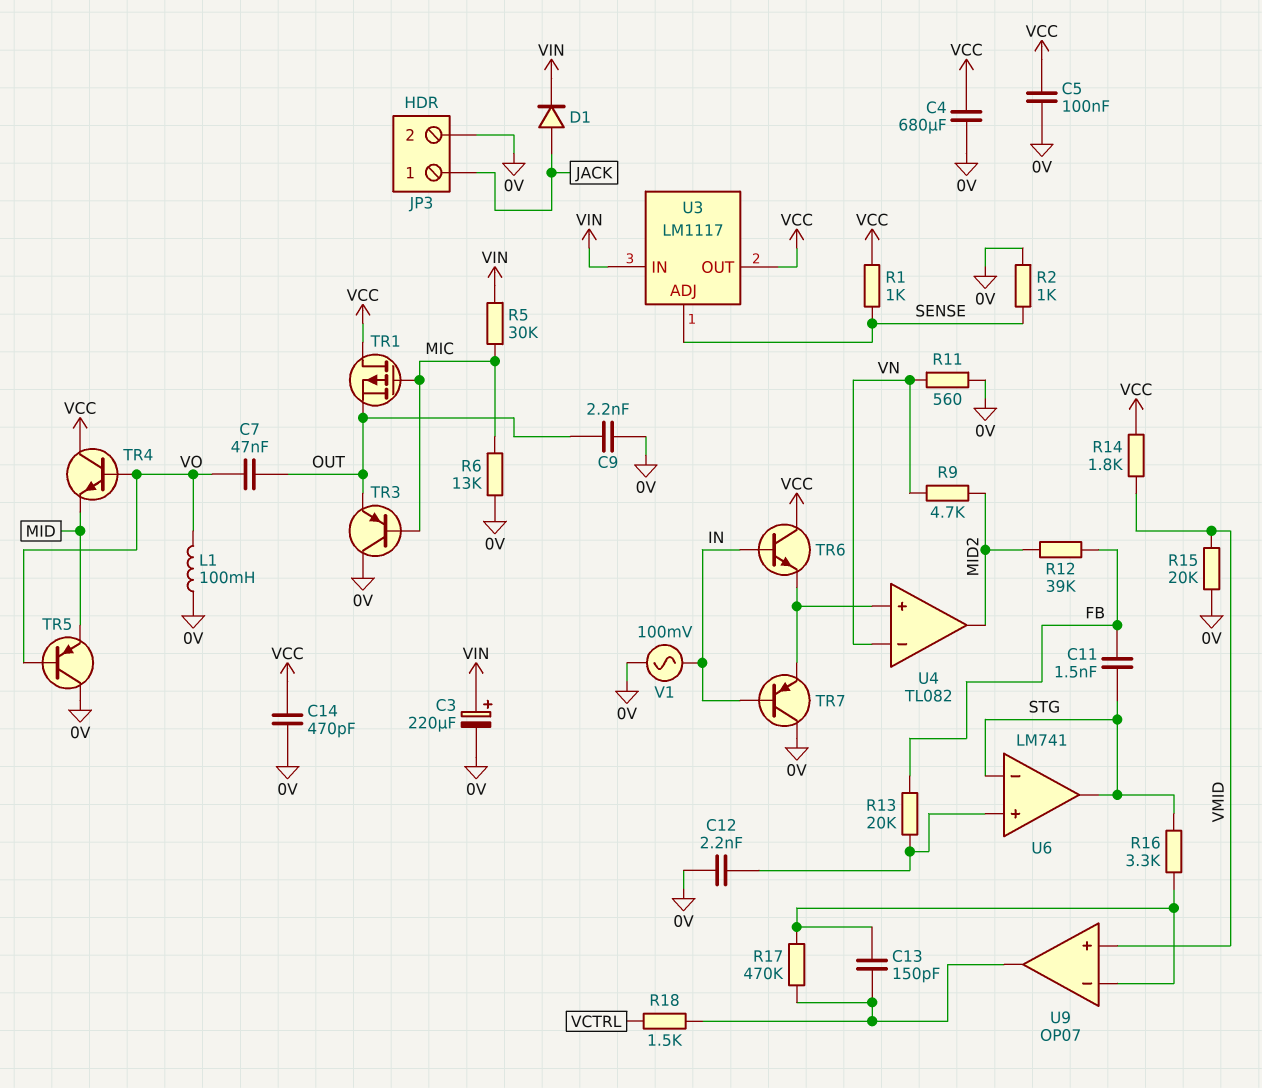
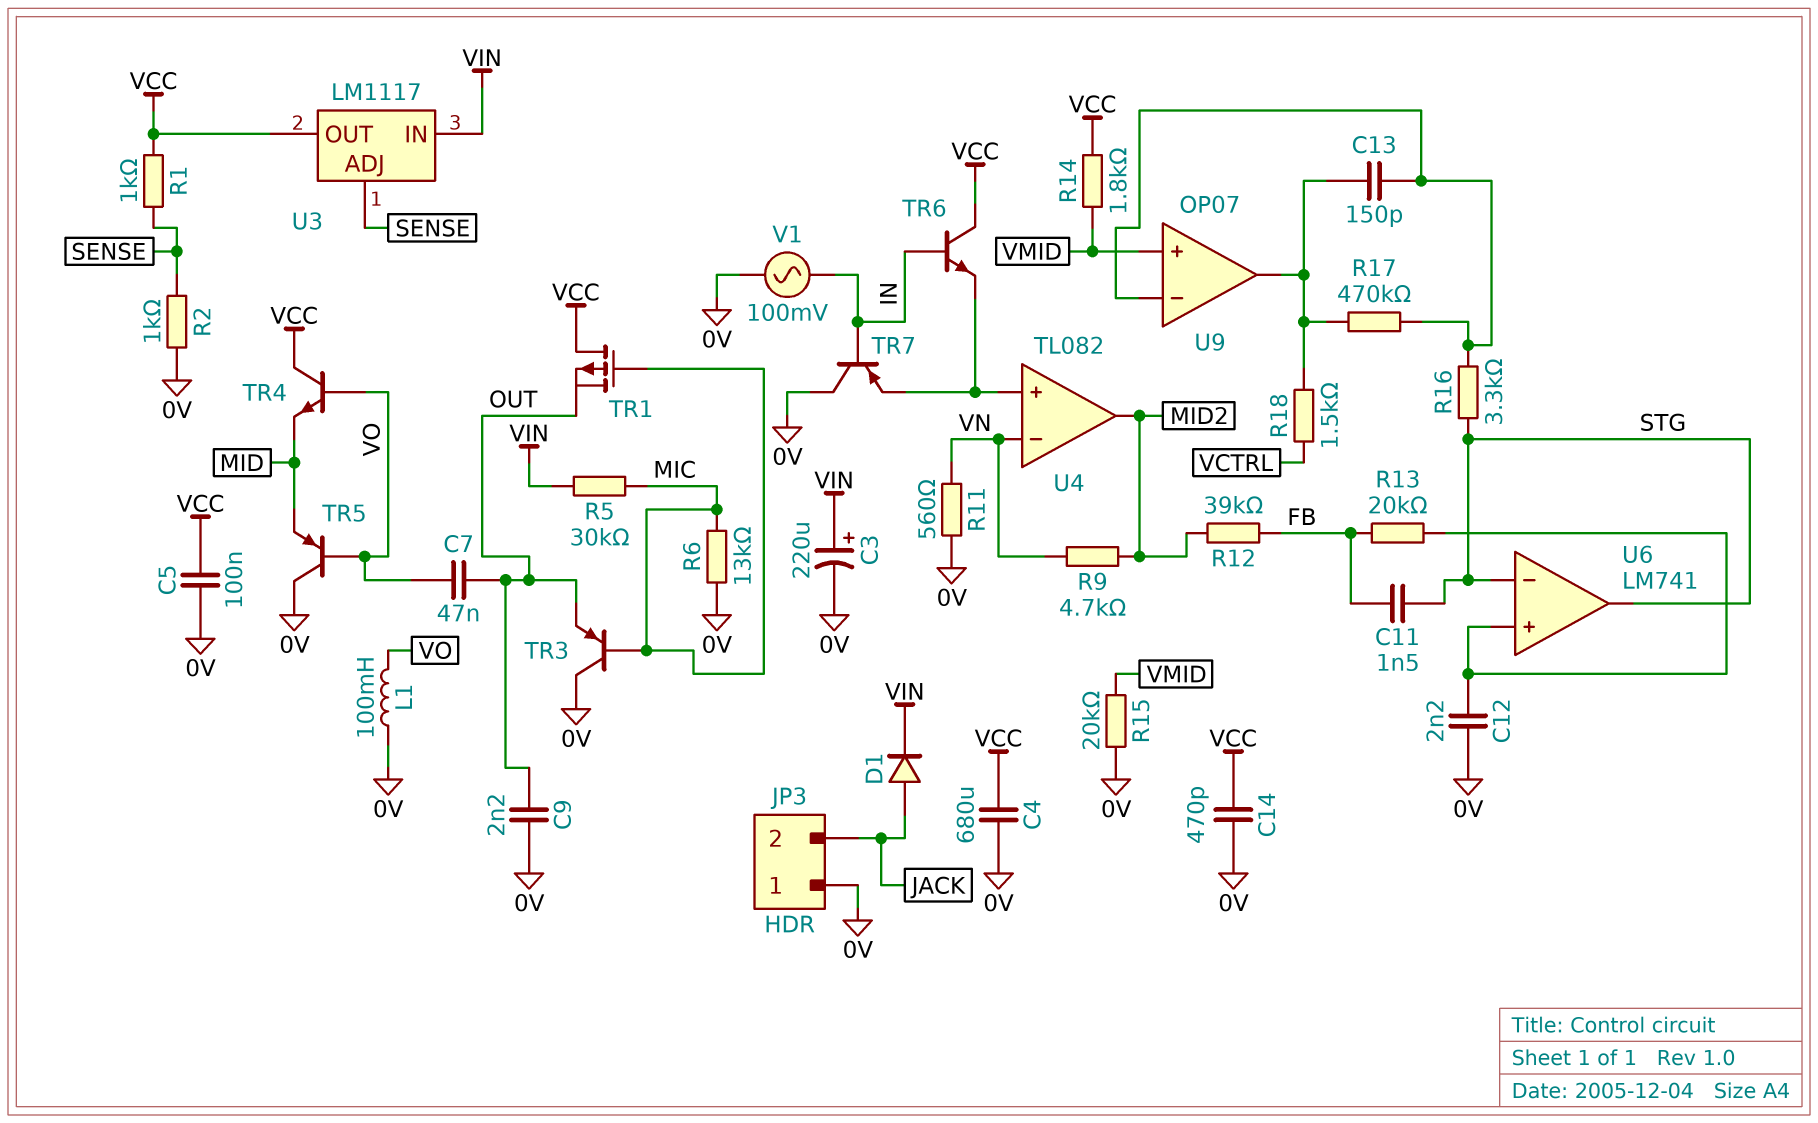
JP3 pin 1: JACK -> 0V
JP3 pin 2: 0V -> JACK

